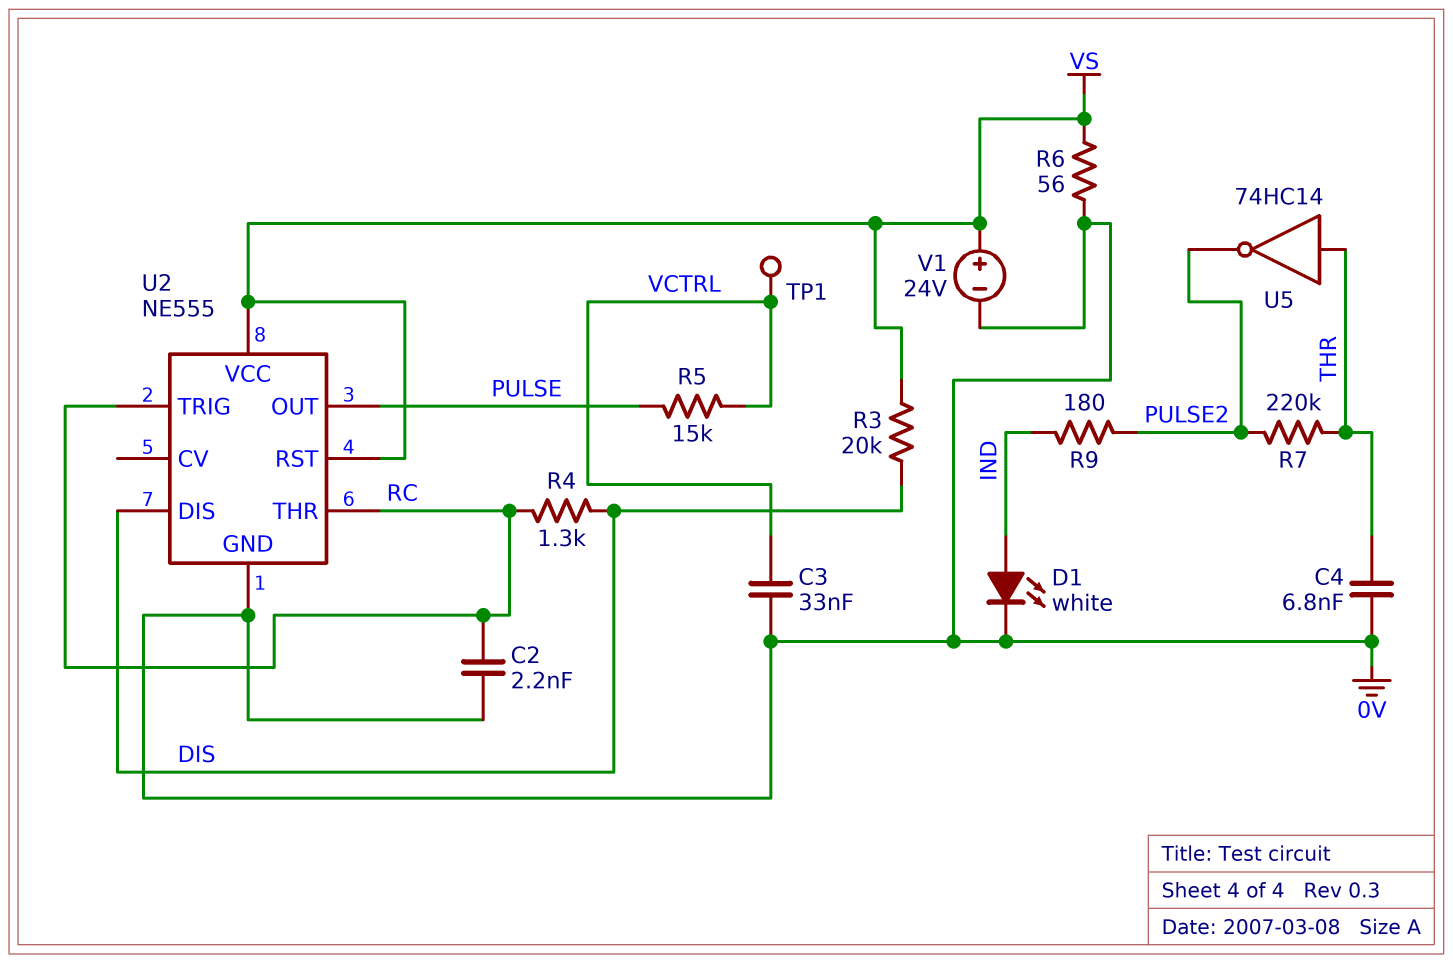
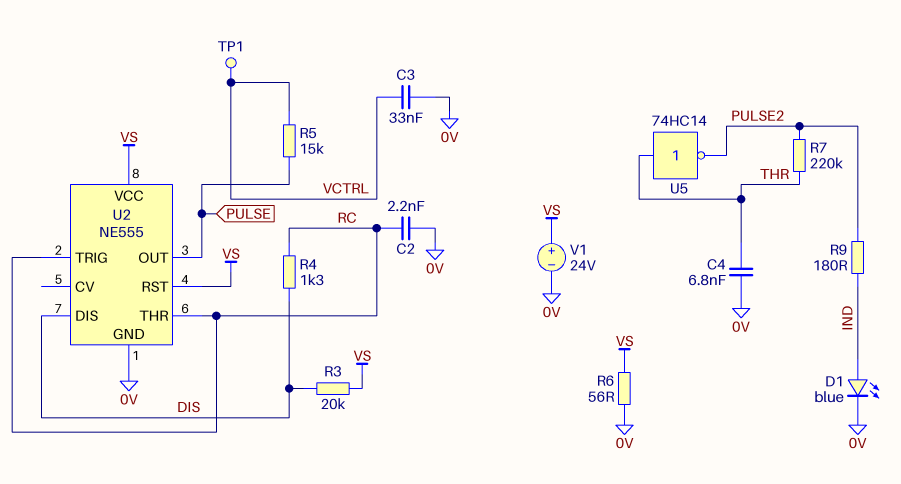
D1: LED white (A IND, K 0V) -> LED blue (A IND, K 0V)

